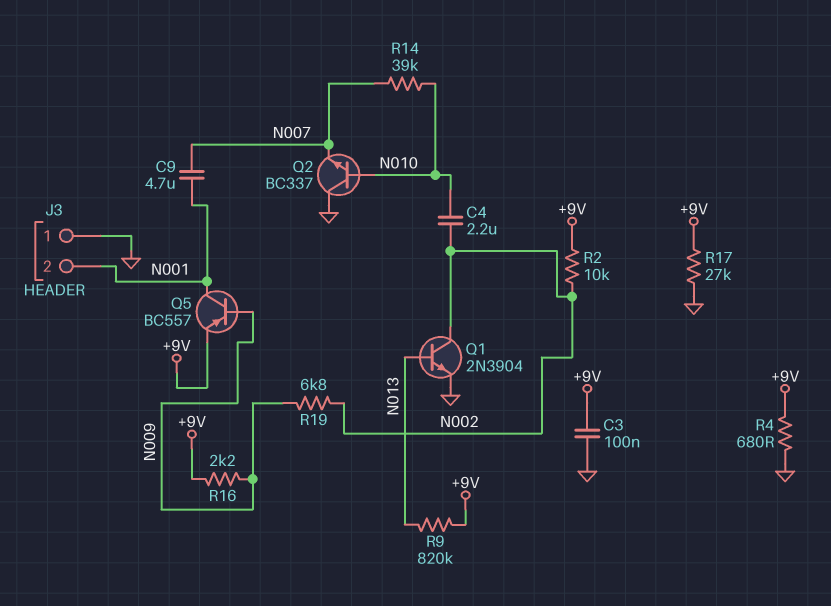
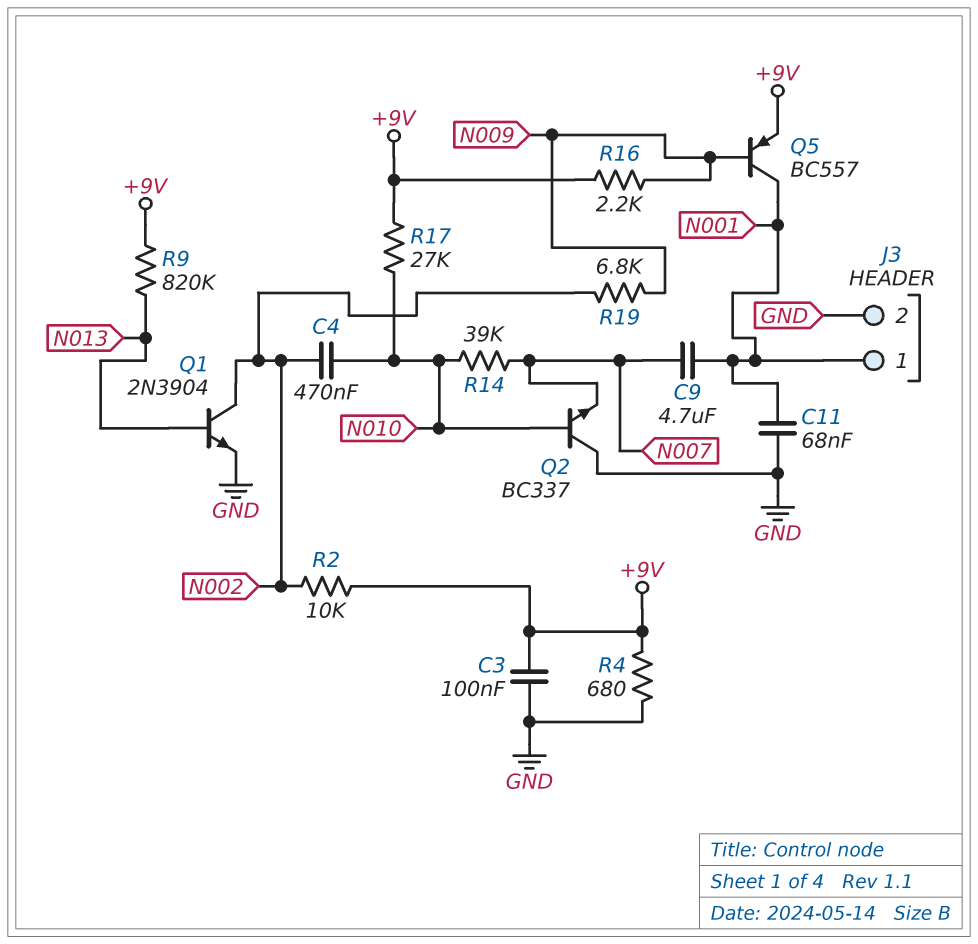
C4: 2.2uF (N002, N010) -> 470nF (N002, N010)
C11: none -> 68nF (GND, N001)
J3 pin 1: GND -> N001
J3 pin 2: N001 -> GND
R17: 27k (+9V, GND) -> 27k (+9V, N010)

